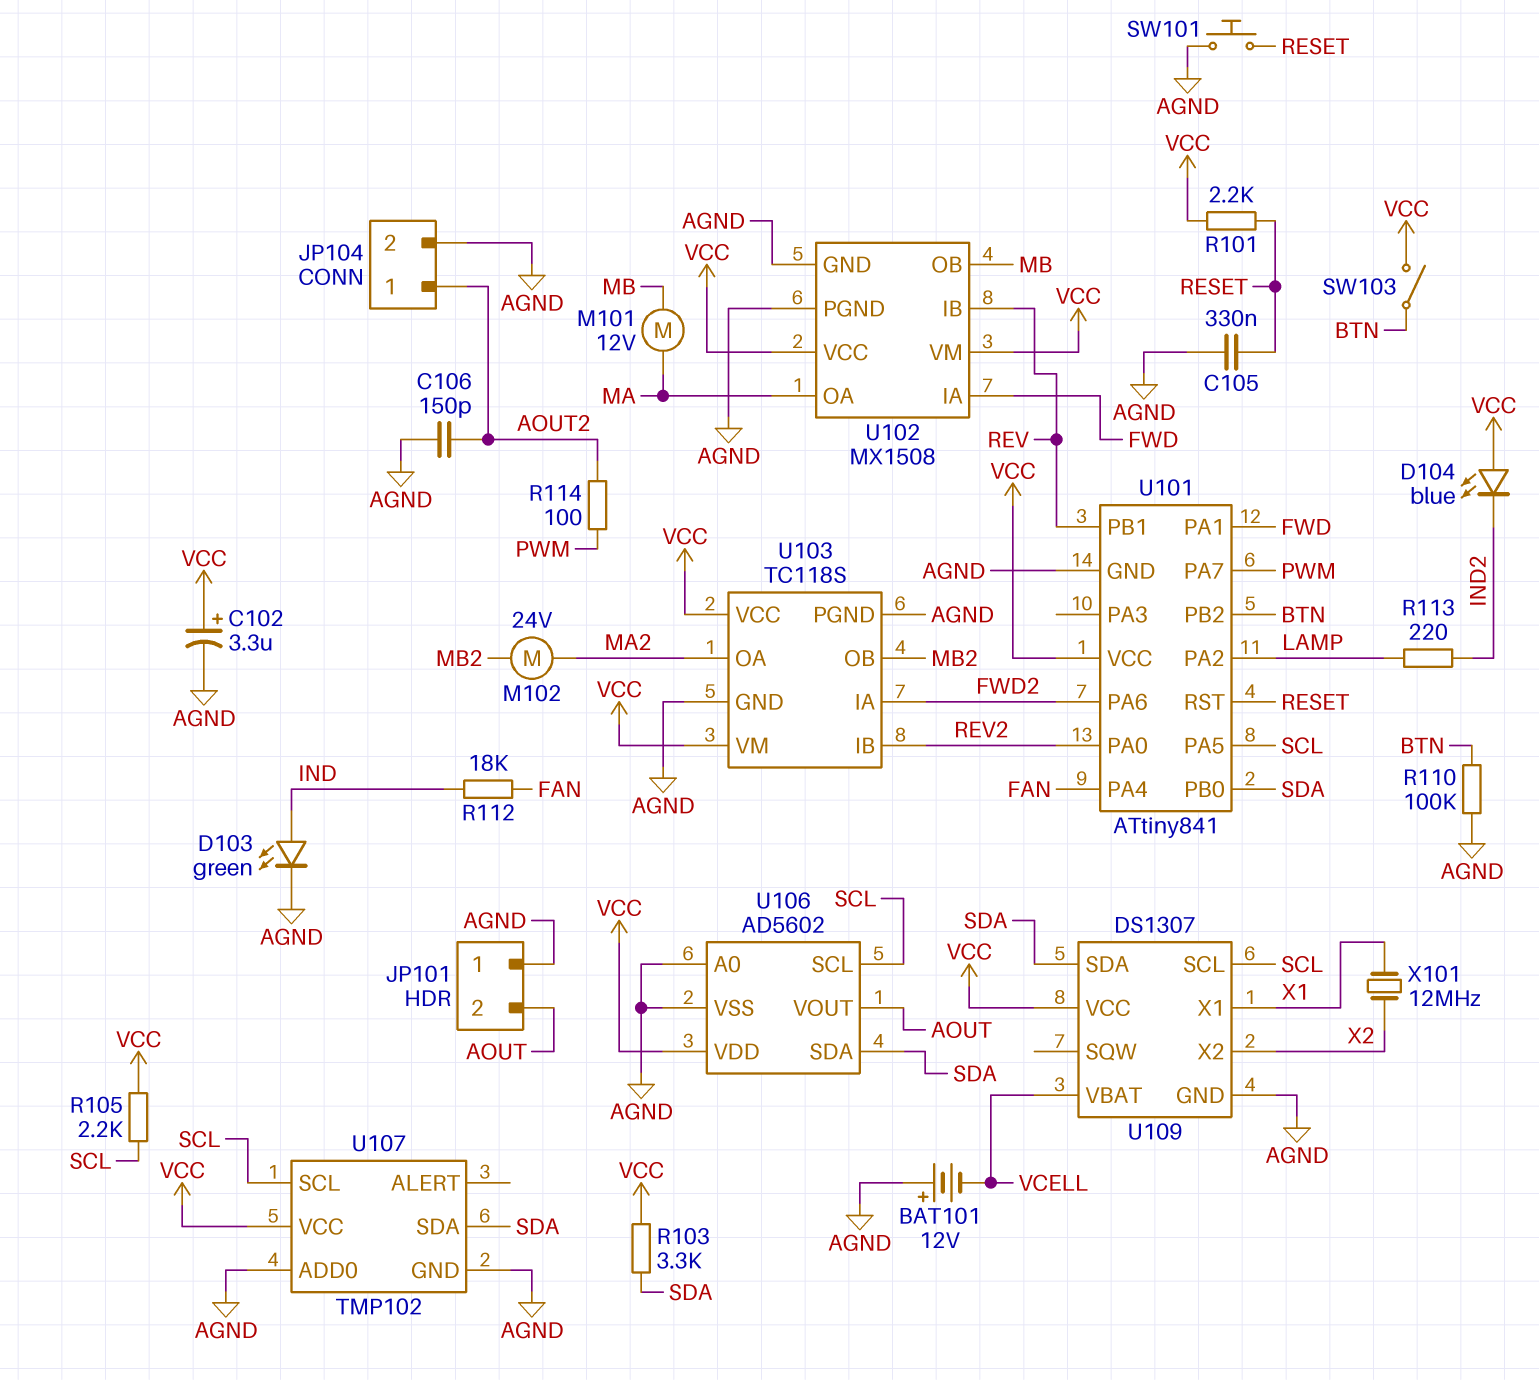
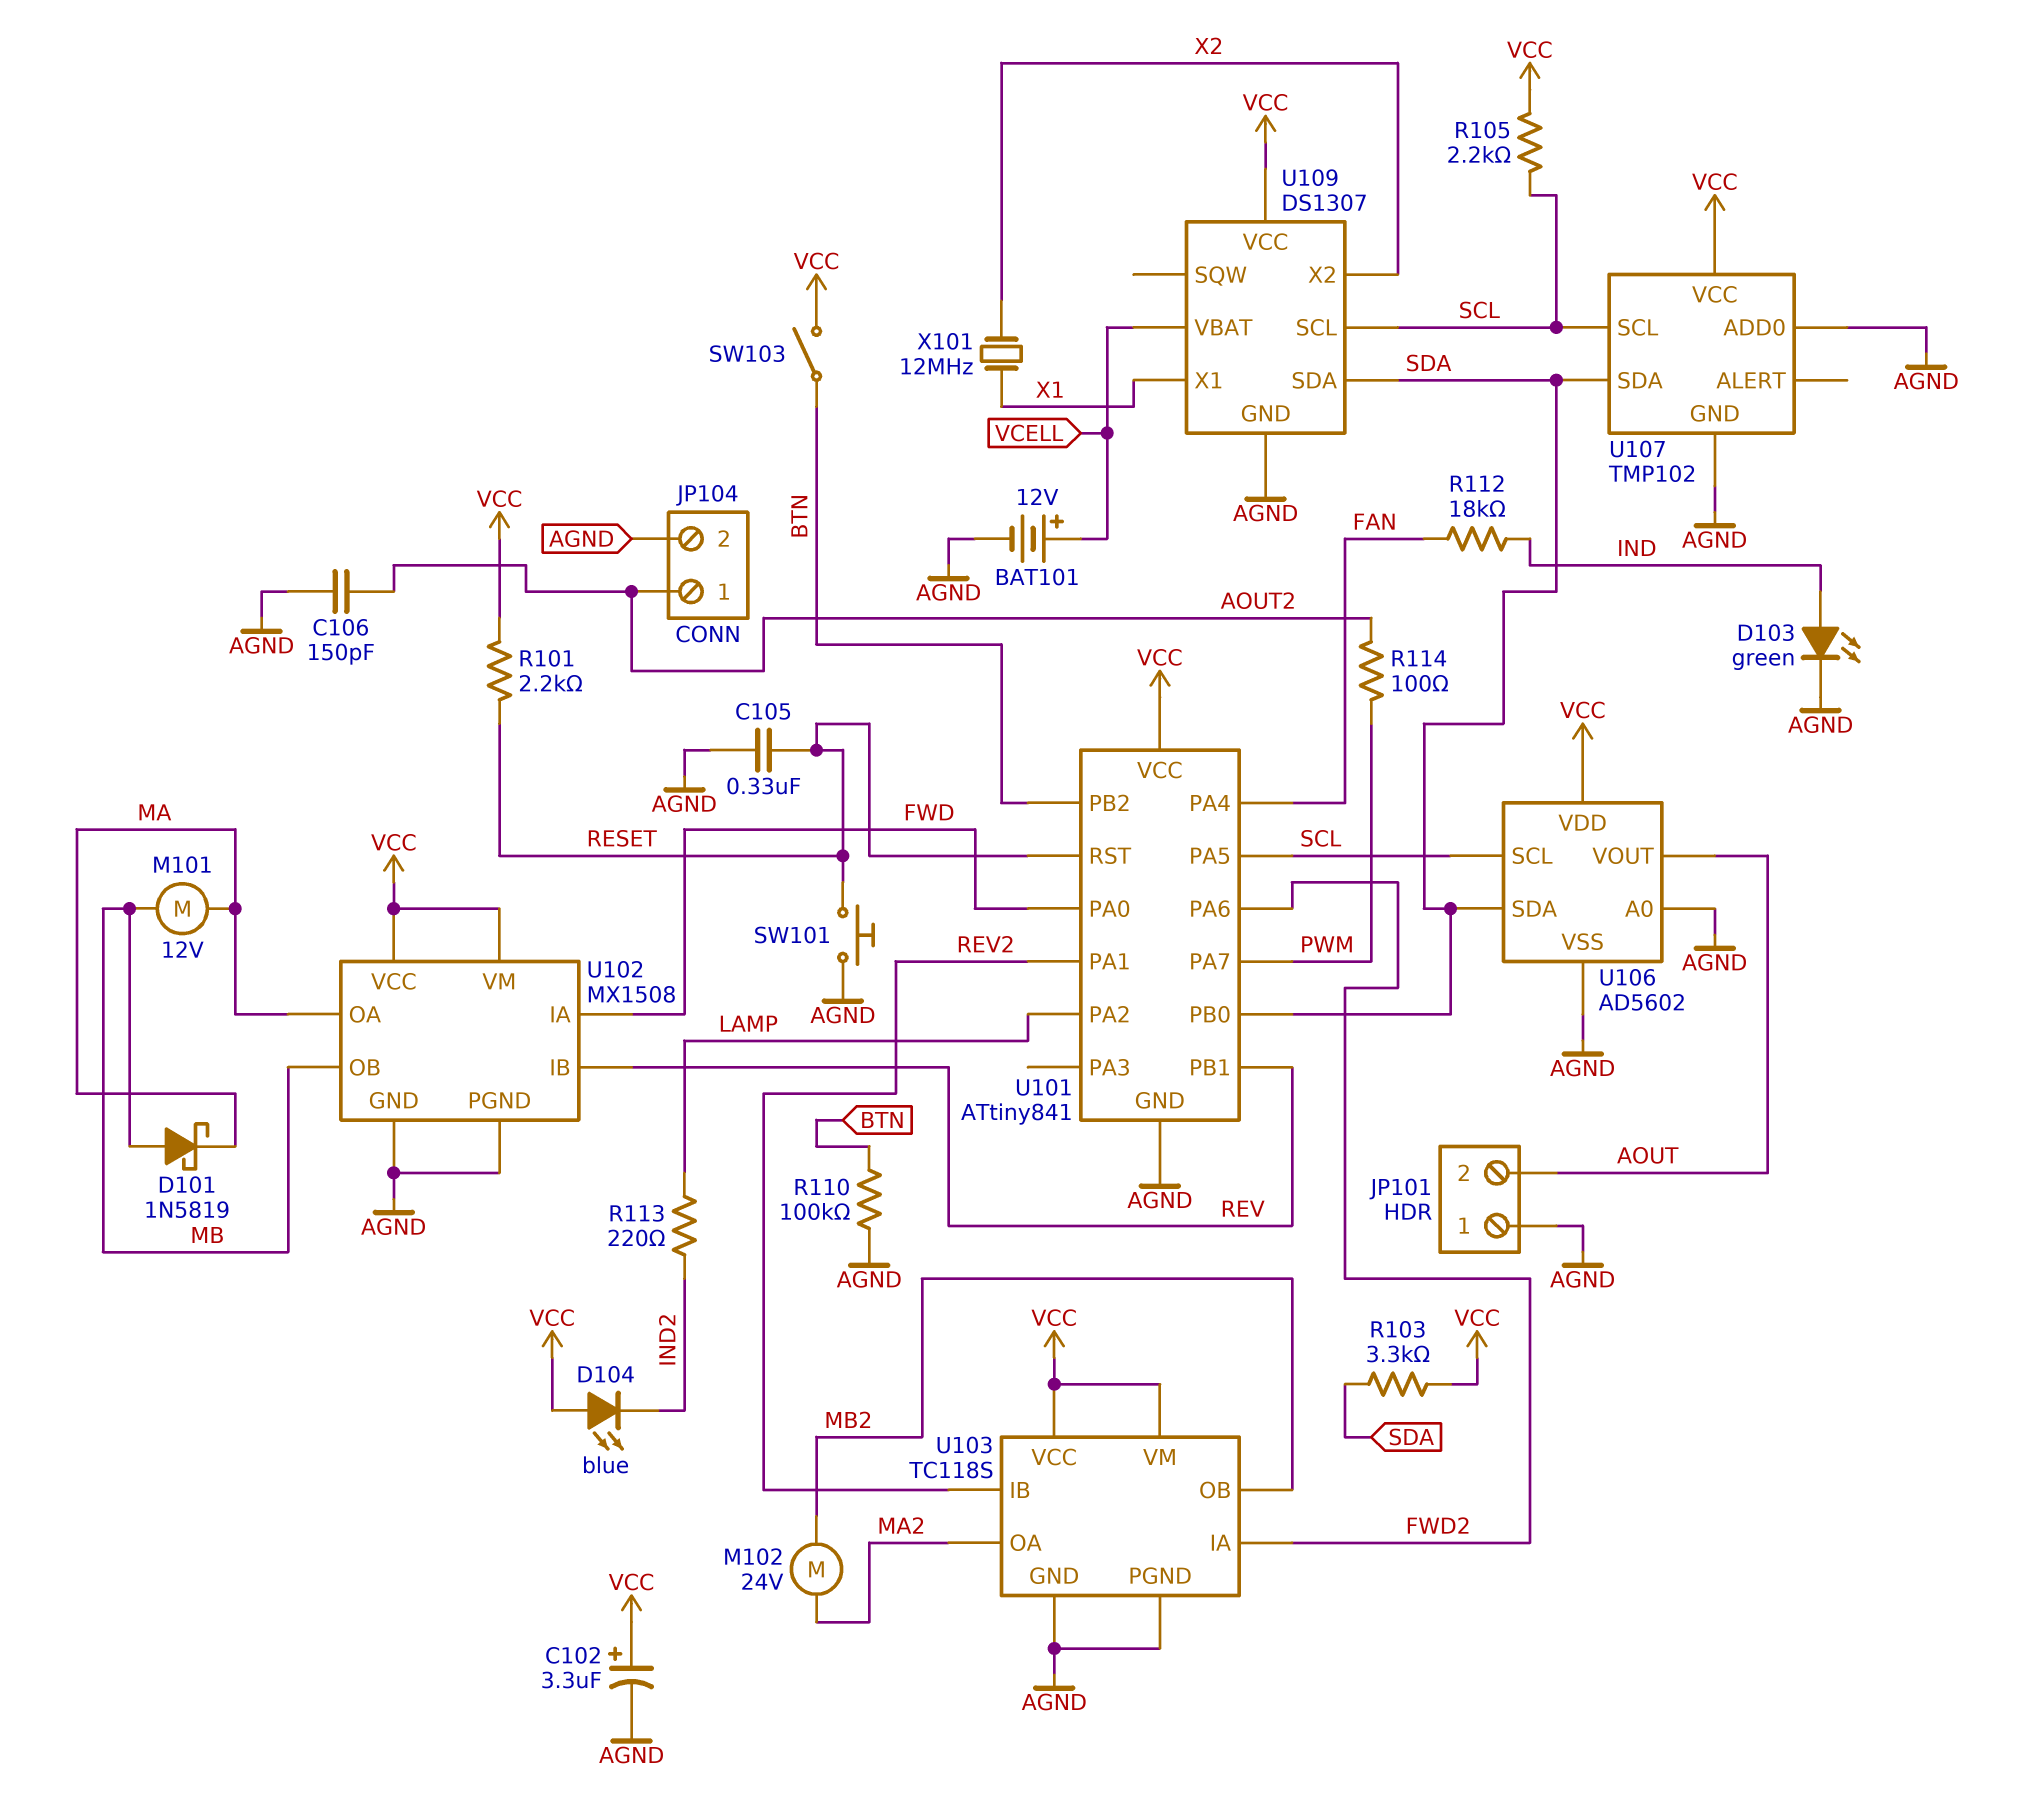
BAT101: 12V (plus AGND, minus VCELL) -> 12V (plus VCELL, minus AGND)
D101: none -> schottky 1N5819 (A MB, K MA)
U101 pin PA0: REV2 -> FWD
U101 pin PA1: FWD -> REV2

